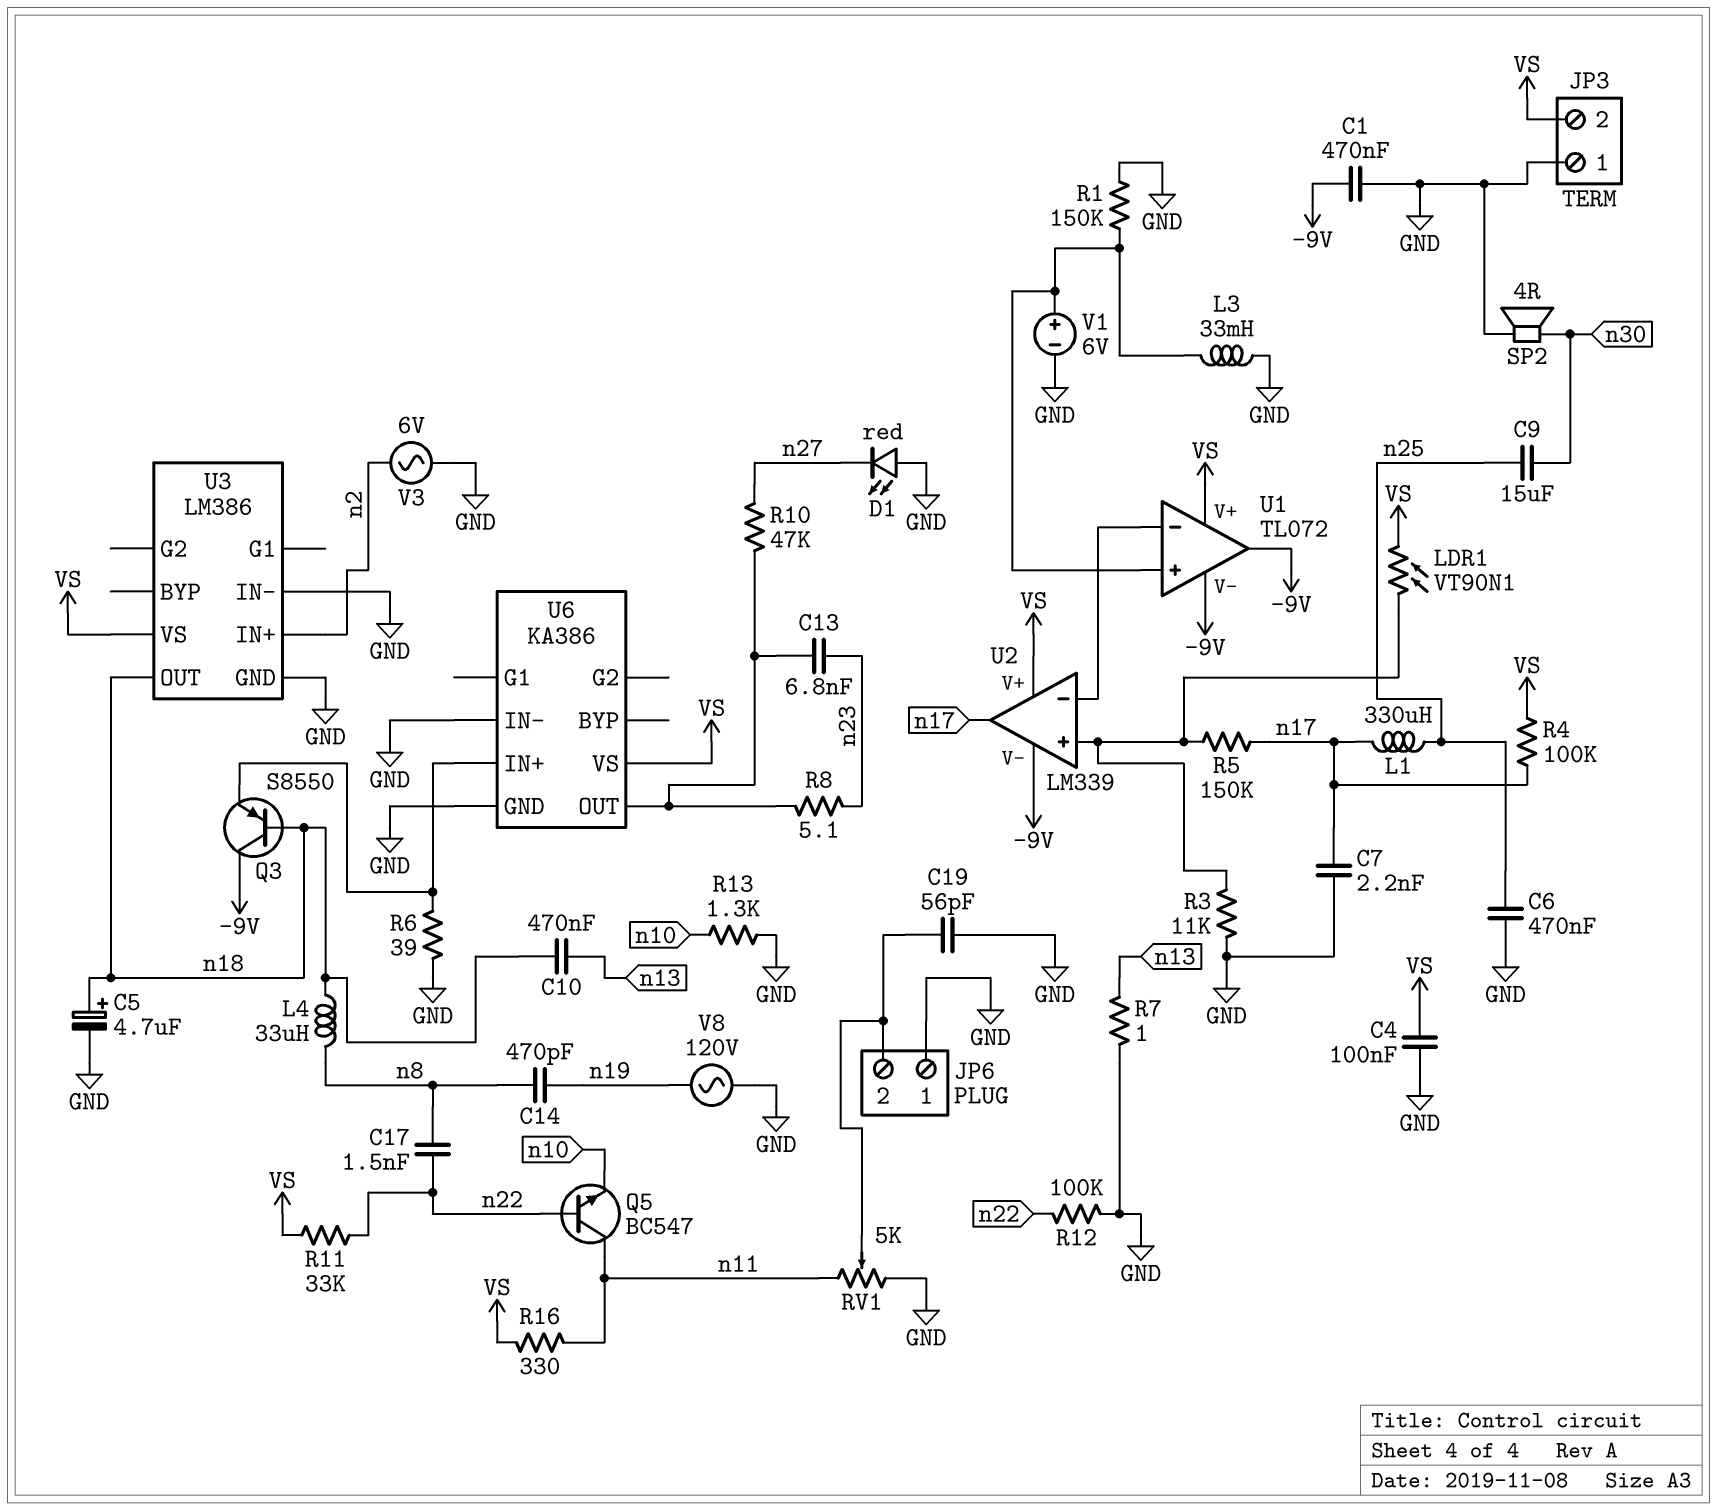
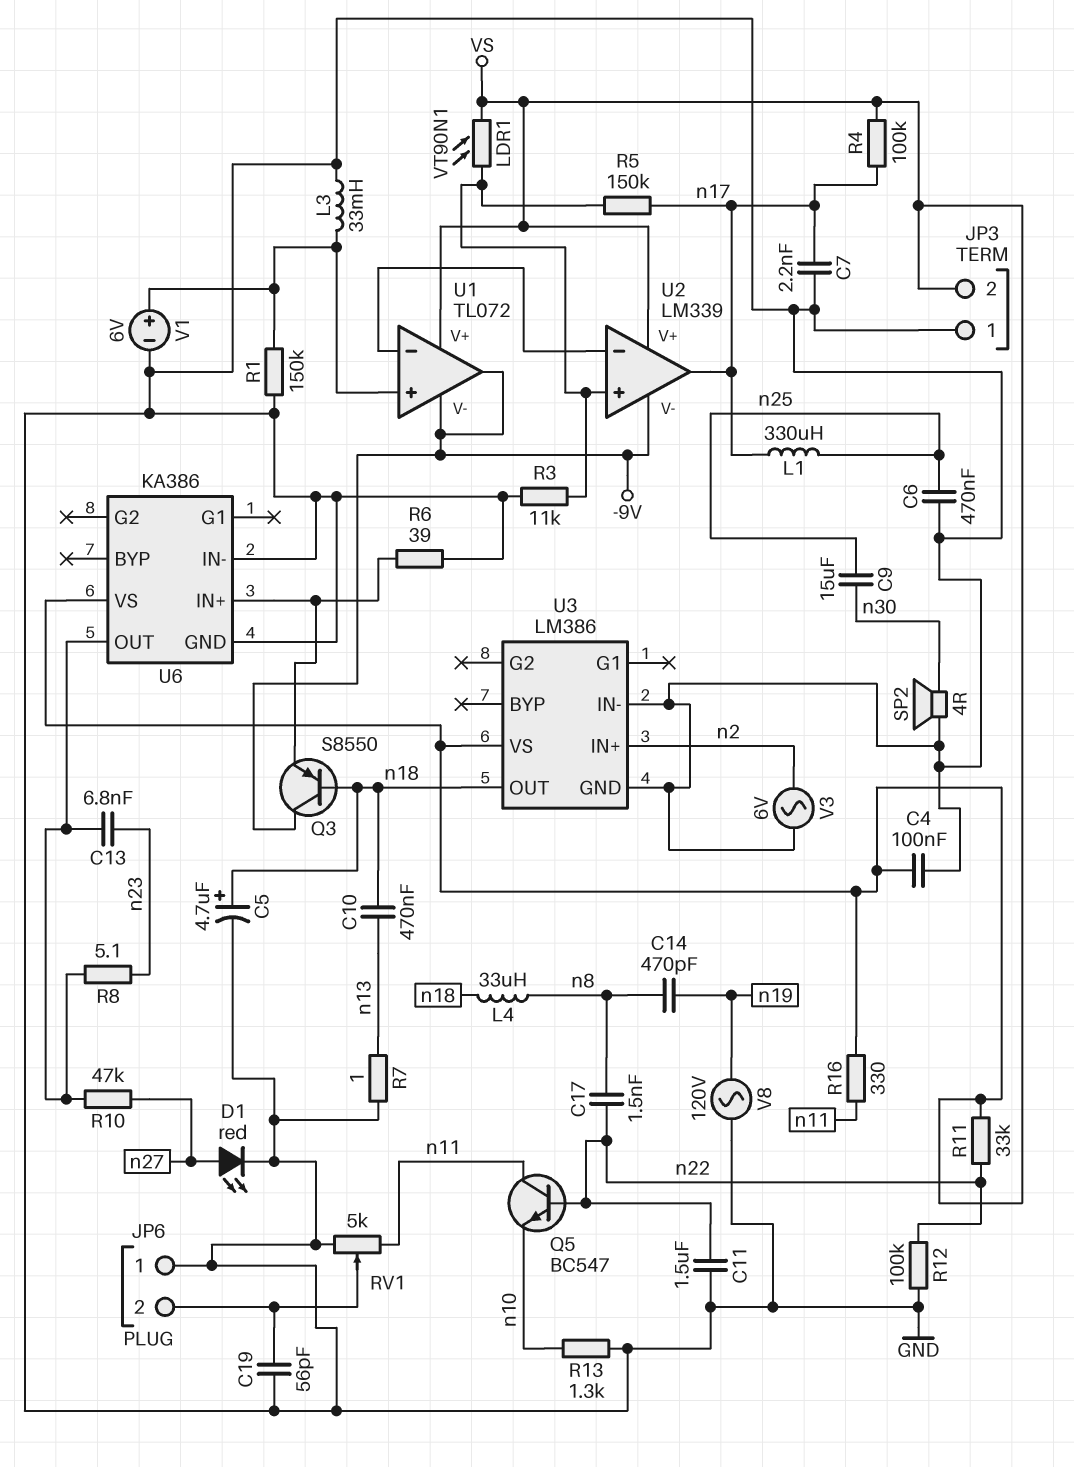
C1: 470nF (-9V, GND) -> none
C11: none -> 1.5uF (GND, n22)
D1: LED red (A GND, K n27) -> LED red (A n27, K GND)

